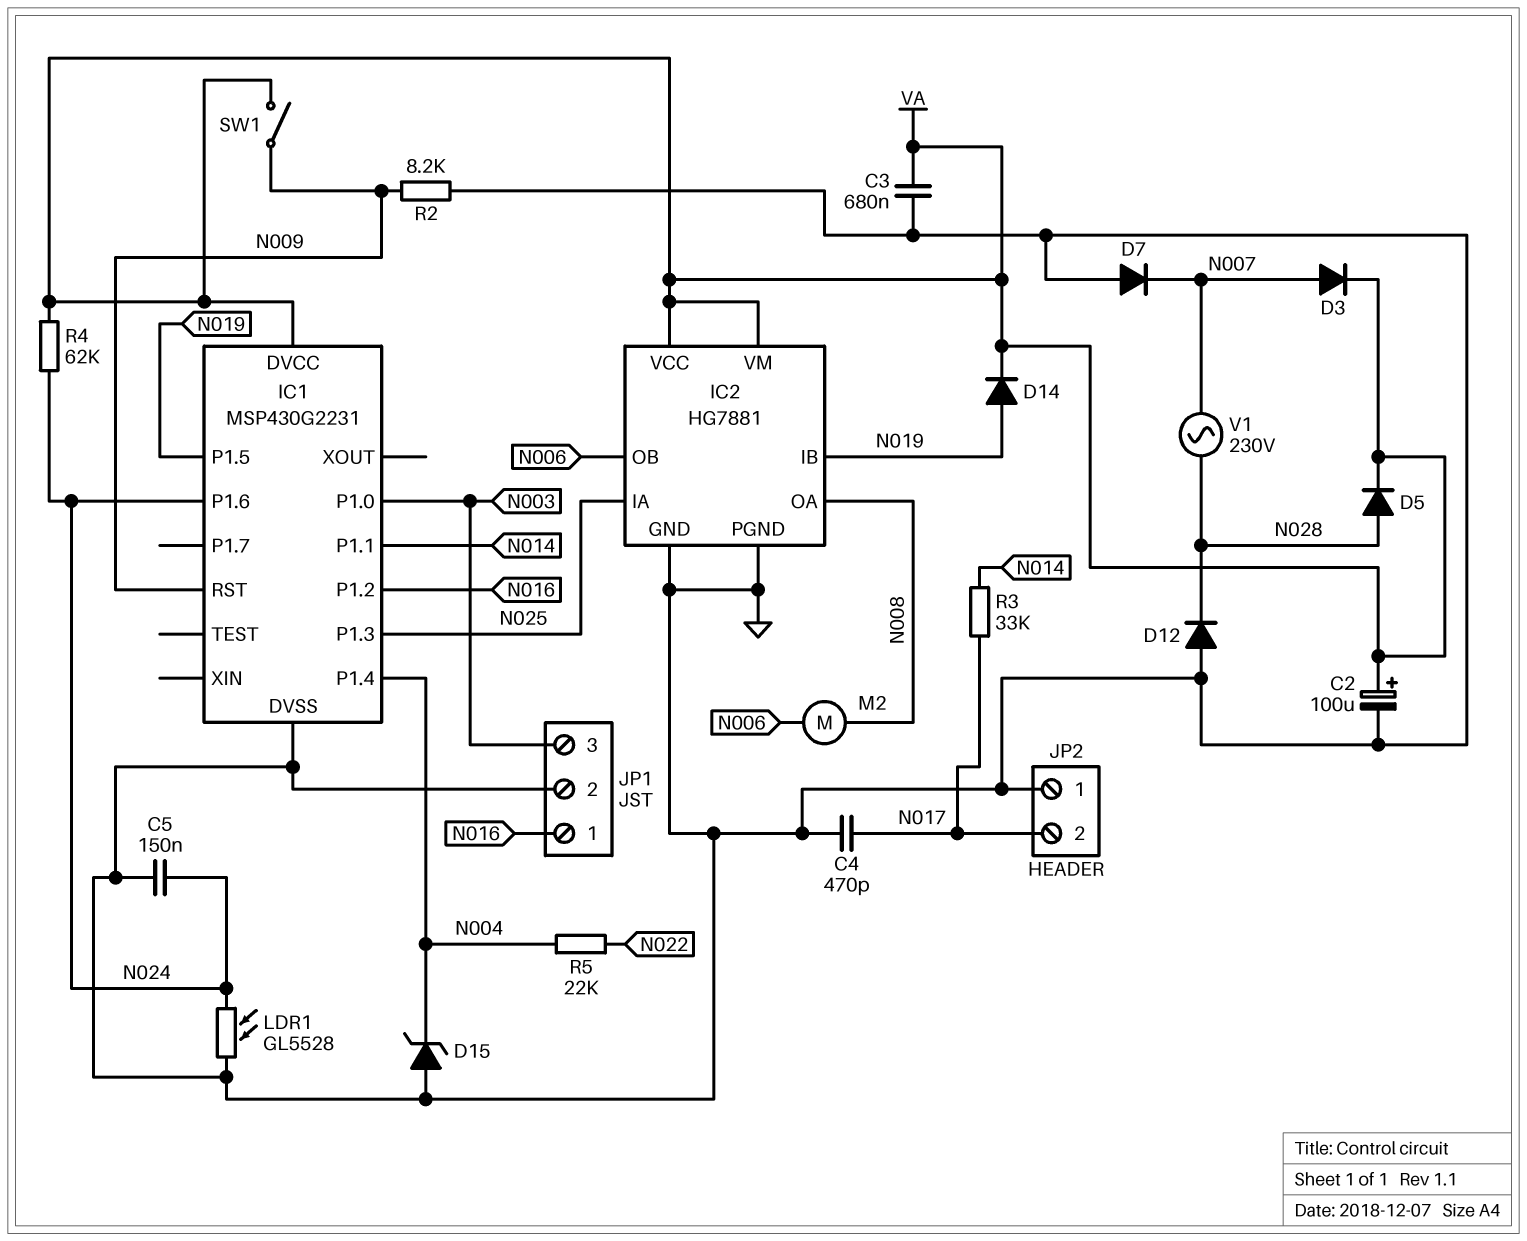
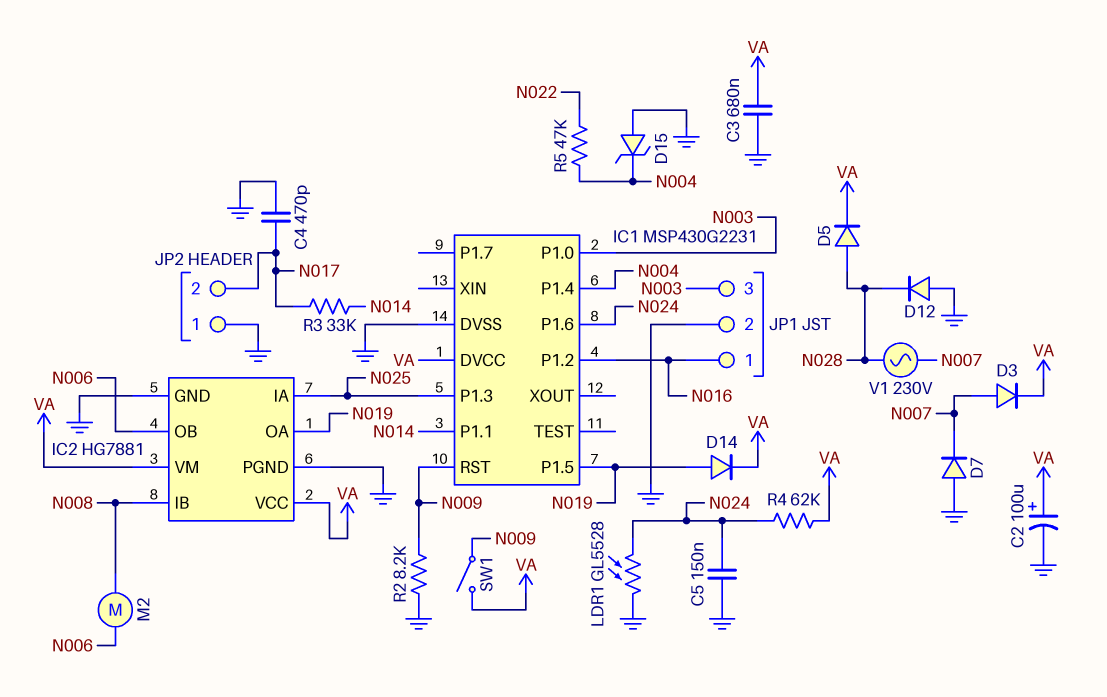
IC2 pin IB: N019 -> N008
IC2 pin OA: N008 -> N019
R5: 22k (N004, N022) -> 47k (N004, N022)

